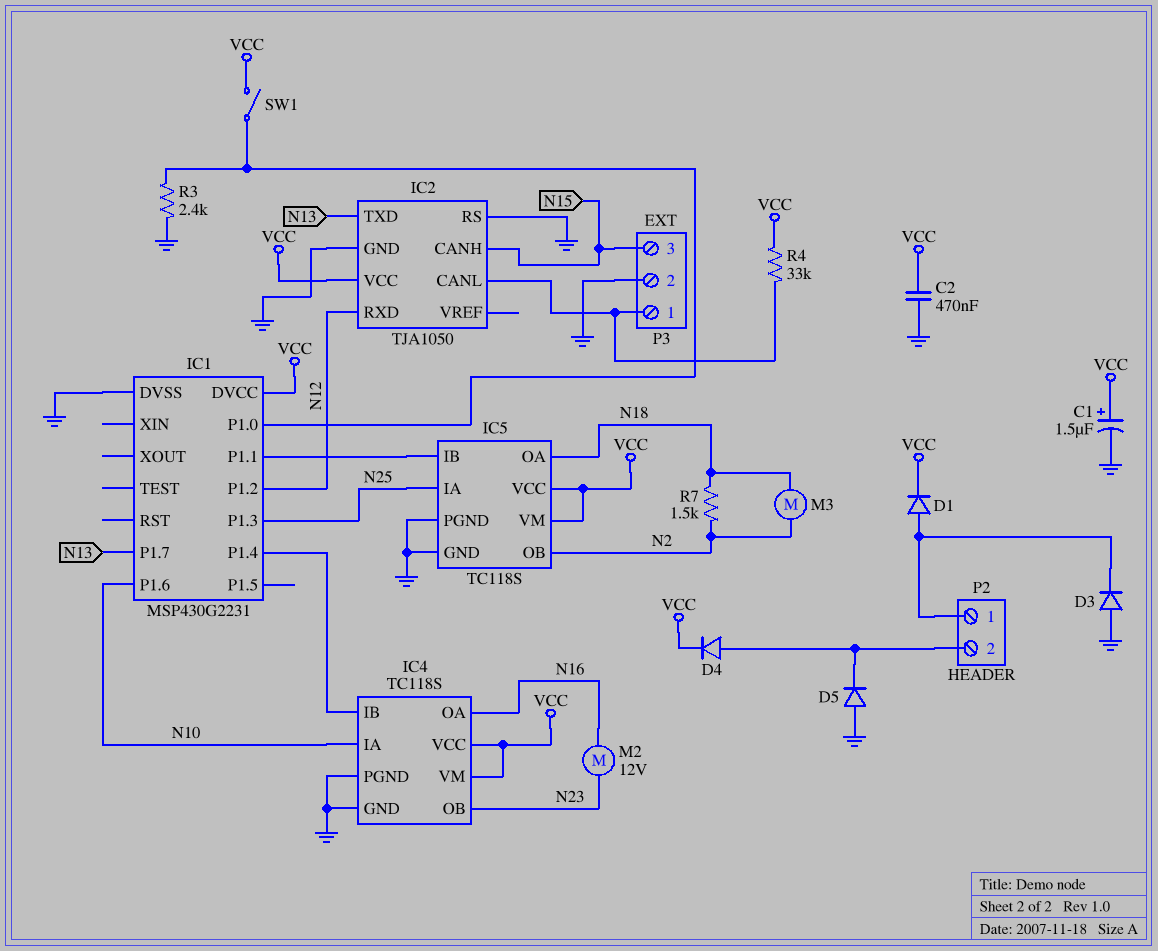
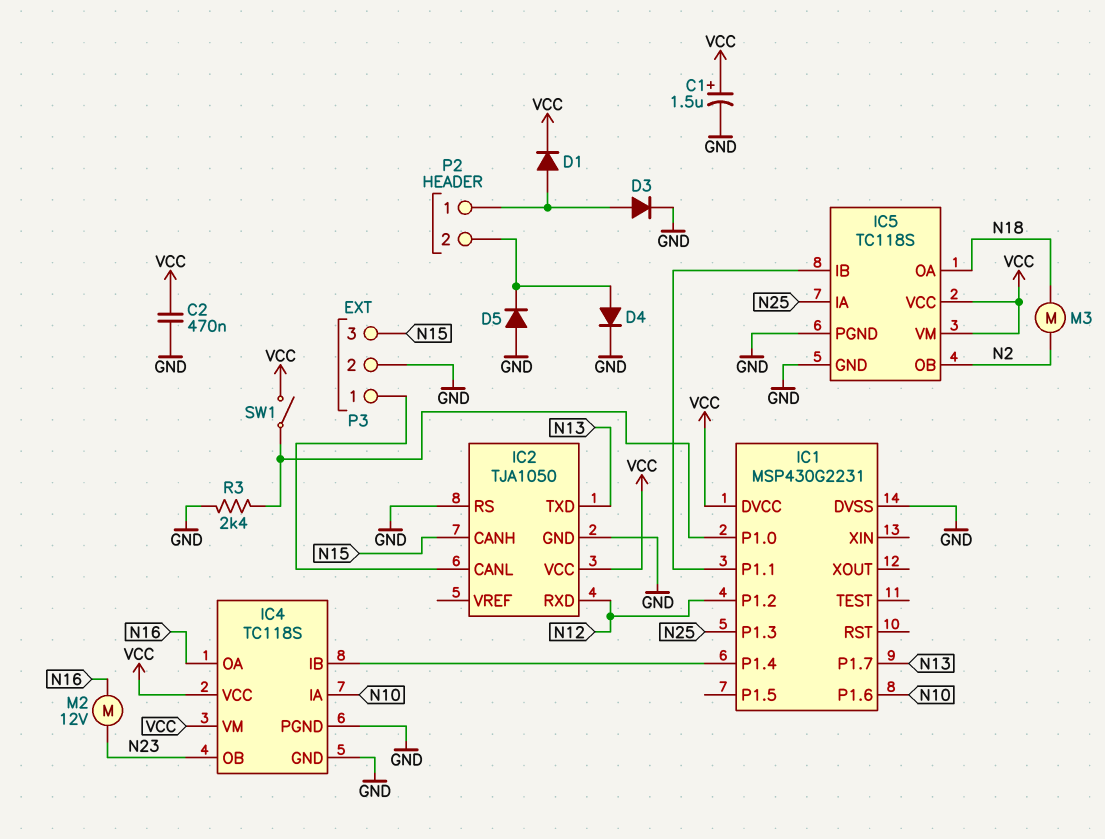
D3: diode (A GND, K P2/1) -> diode (A P2/1, K GND)
D4: diode (A P2/2, K VCC) -> diode (A P2/2, K GND)
R4: 33k (IC2/CANL, VCC) -> none
R7: 1.5k (N2, N18) -> none

